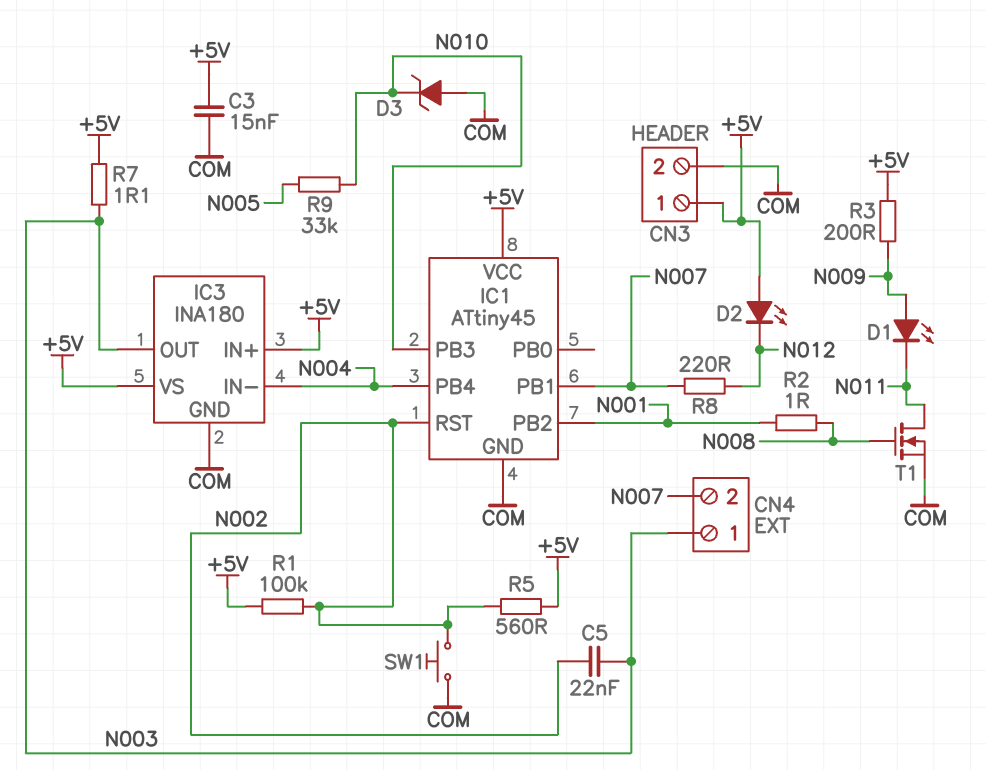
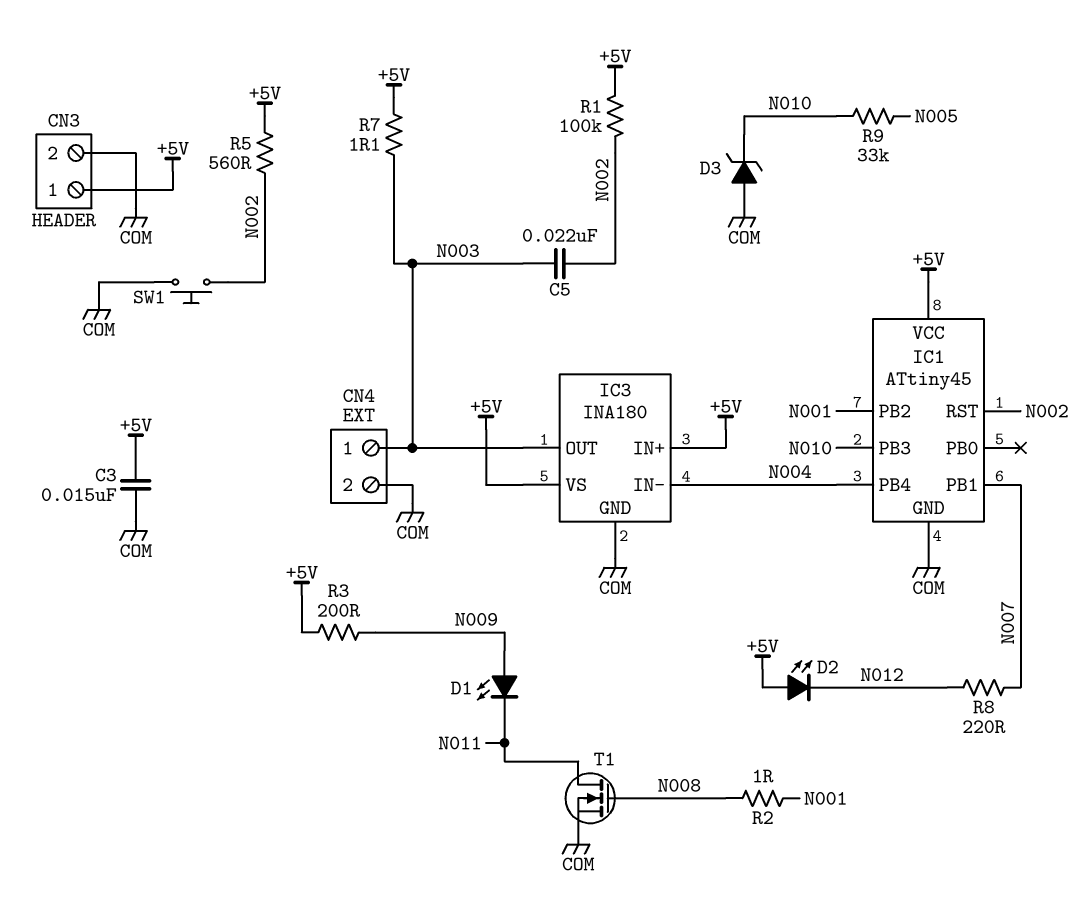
CN4 pin 2: N007 -> COM

